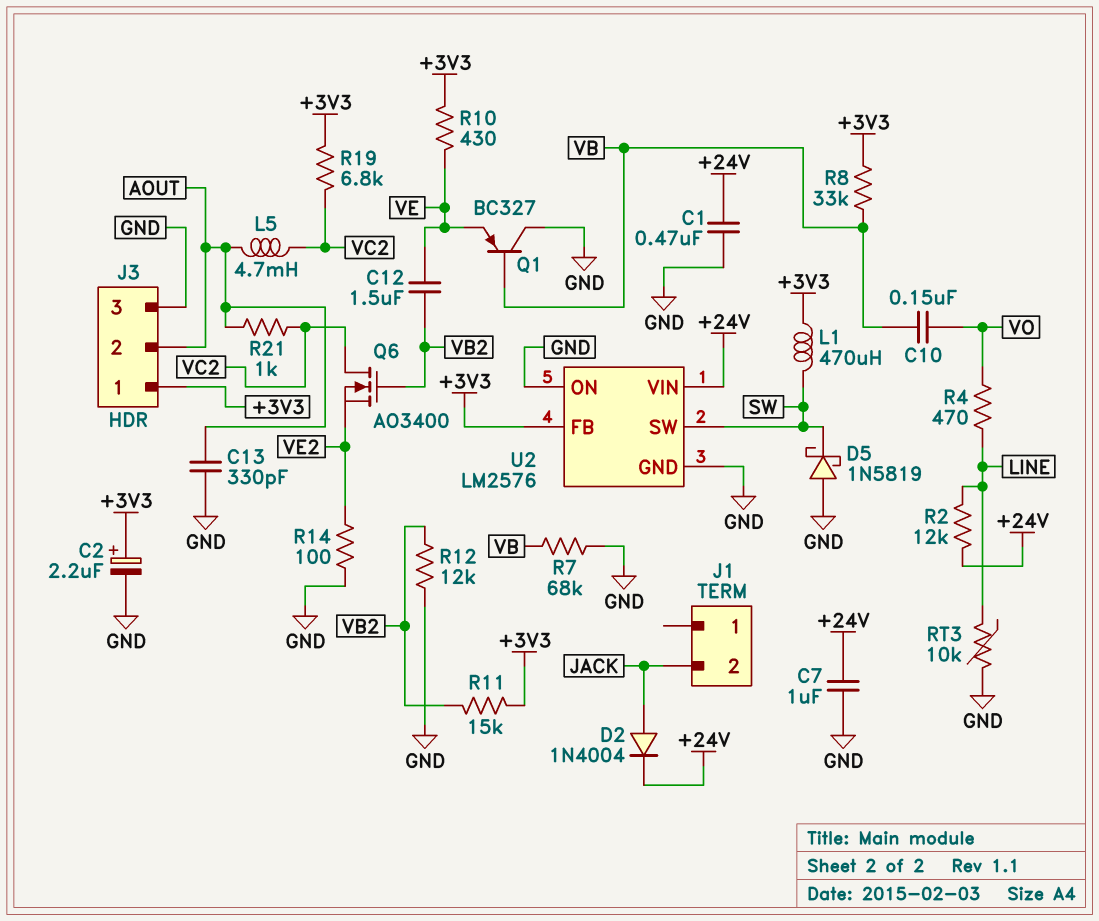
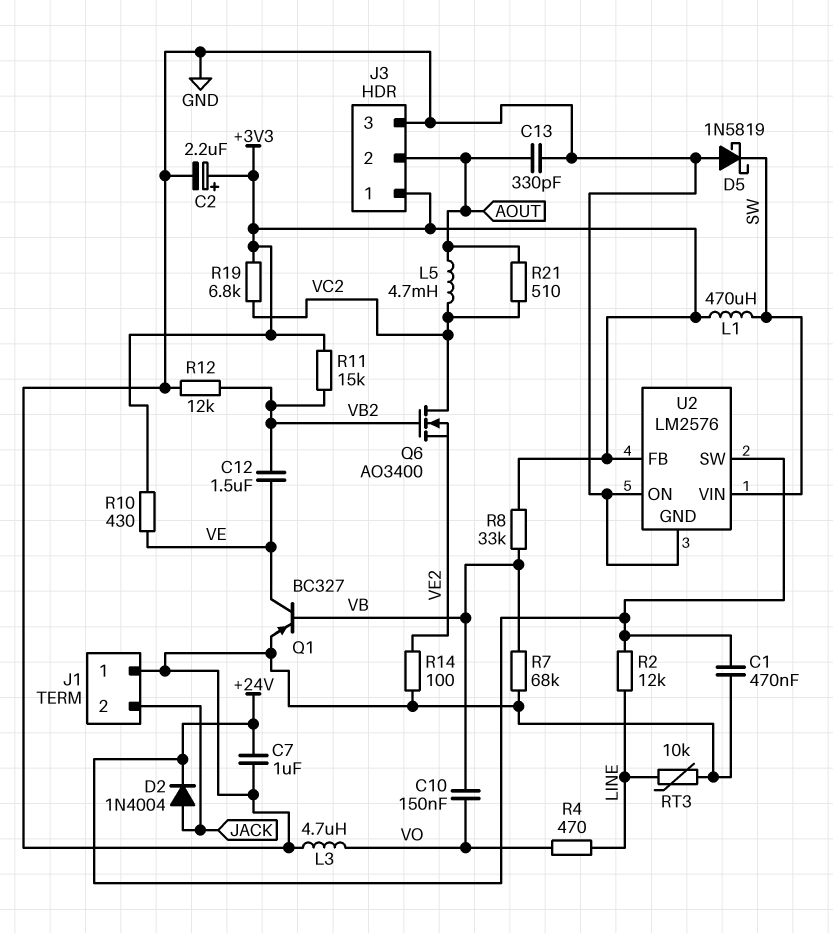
J1 pin 1: none -> GND
L3: none -> 4.7uH (GND, VO)
Q1: PNP BC327 (B VB, C GND, E VE) -> PNP BC327 (B VB, C VE, E GND)
R21: 1k (AOUT, VC2) -> 510 (AOUT, VC2)
U2 pin SW: SW -> +24V
U2 pin VIN: +24V -> SW

